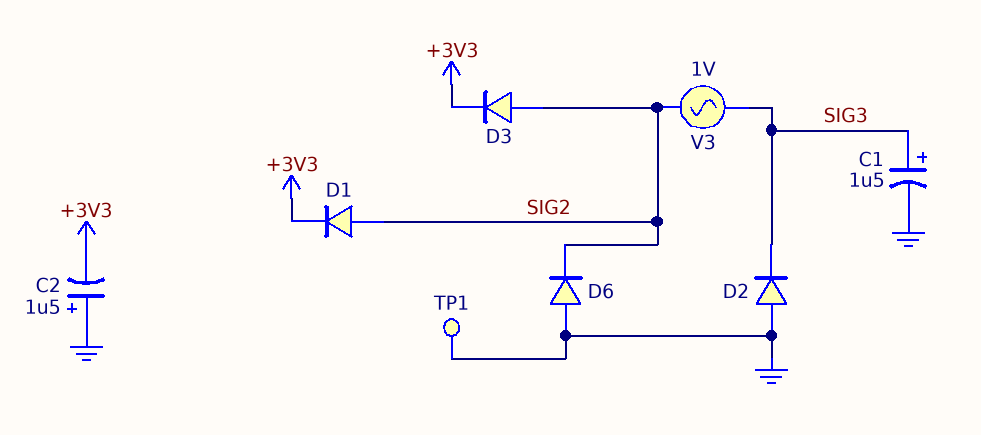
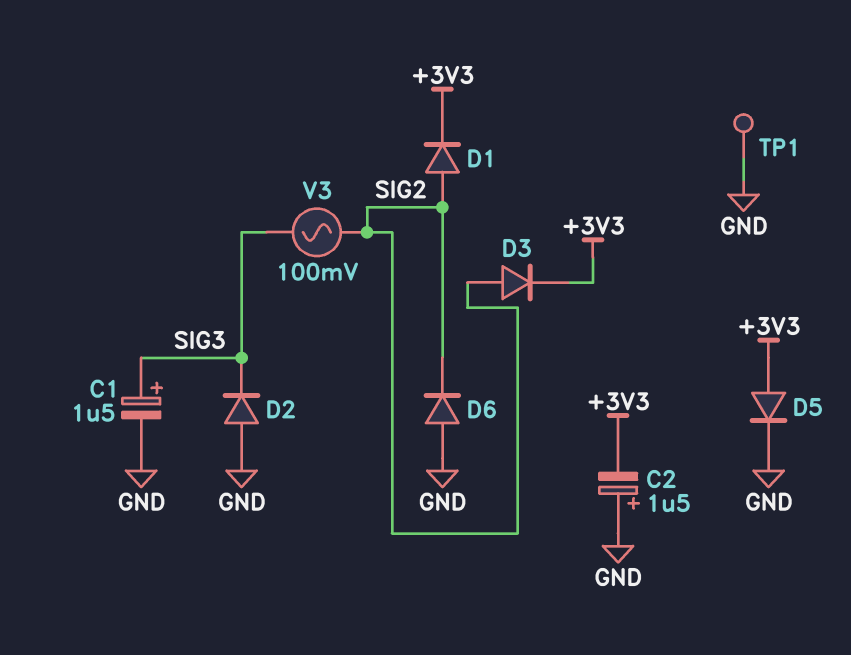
D5: none -> diode (A +3V3, K GND)
V3: AC 1V (SIG2, SIG3) -> AC 100mV (SIG2, SIG3)

